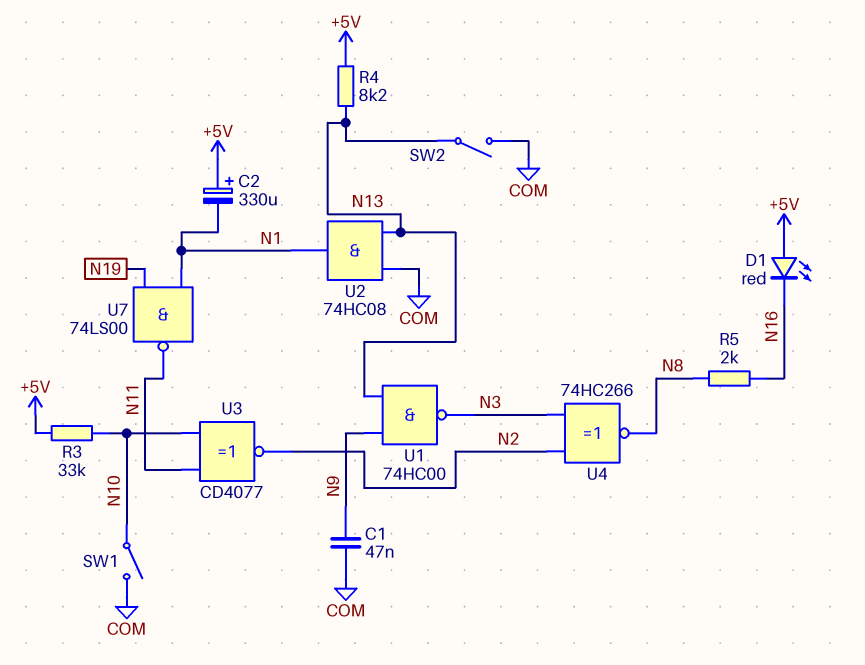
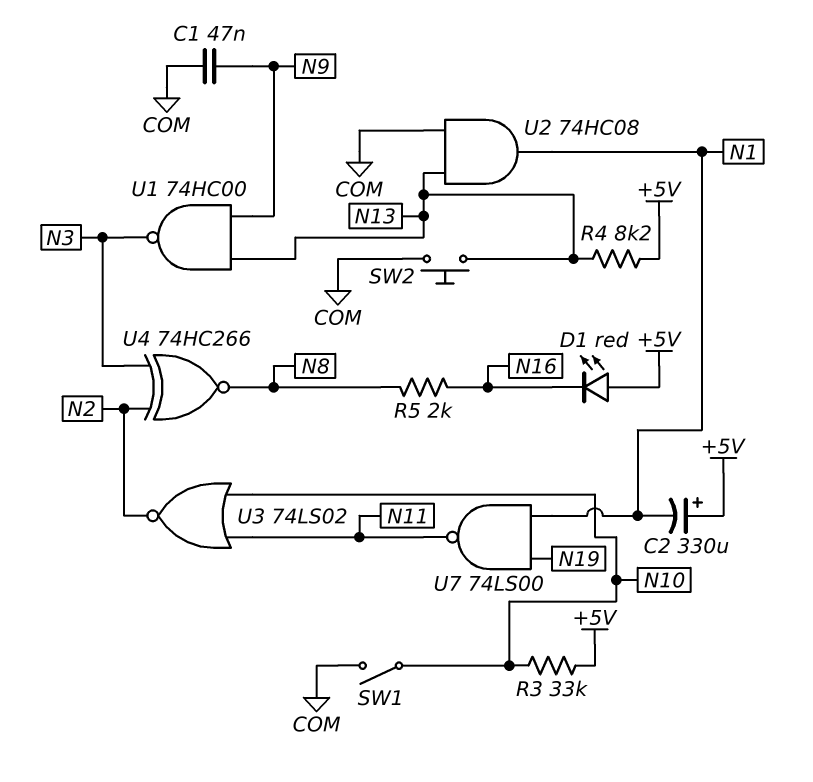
SW2: switch (COM, N13) -> button (COM, N13)
U3: XNOR CD4077 (in N10, in N11, out N2) -> NOR 74LS02 (in N10, in N11, out N2)

